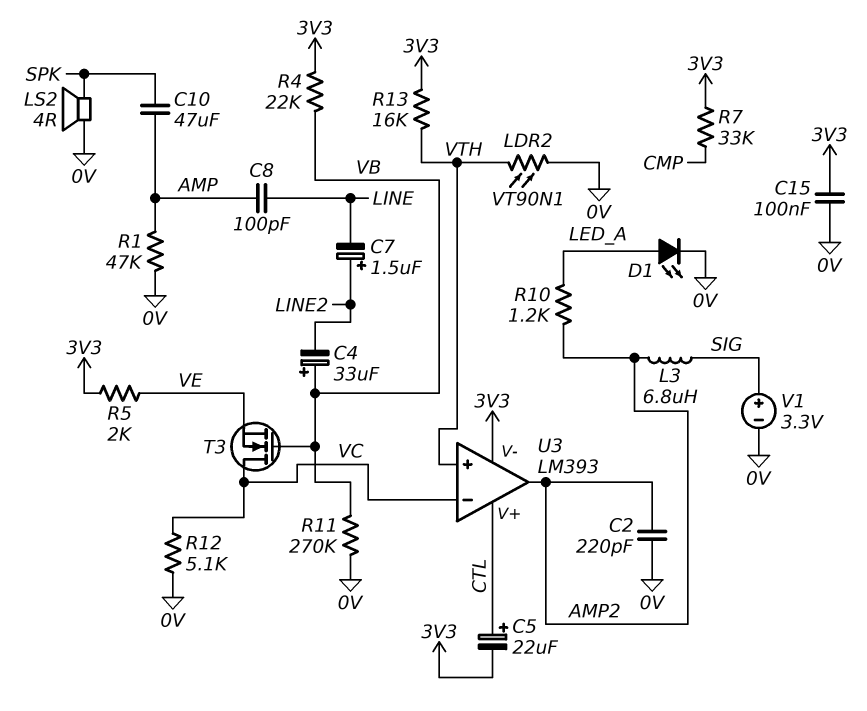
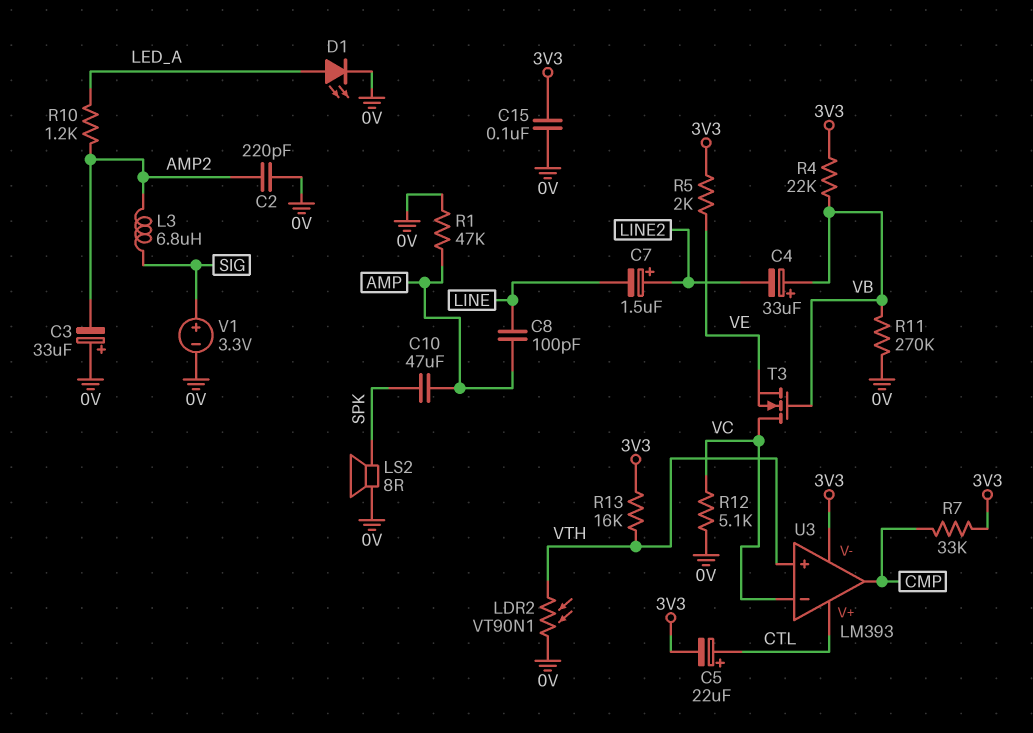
C3: none -> 33uF (plus 0V, minus AMP2)
LS2: speaker 4R (0V, SPK) -> speaker 8R (0V, SPK)
U3 pin out: AMP2 -> CMP

